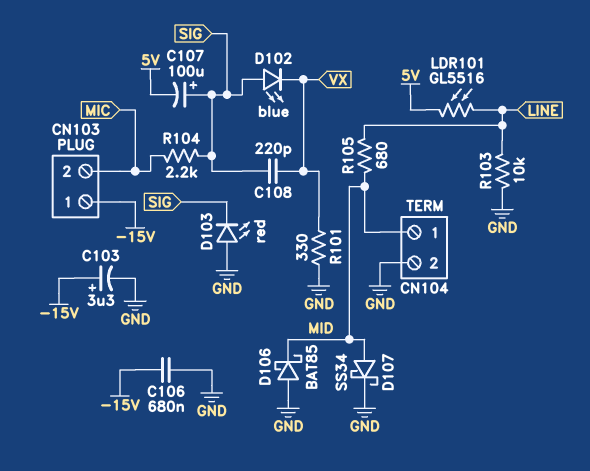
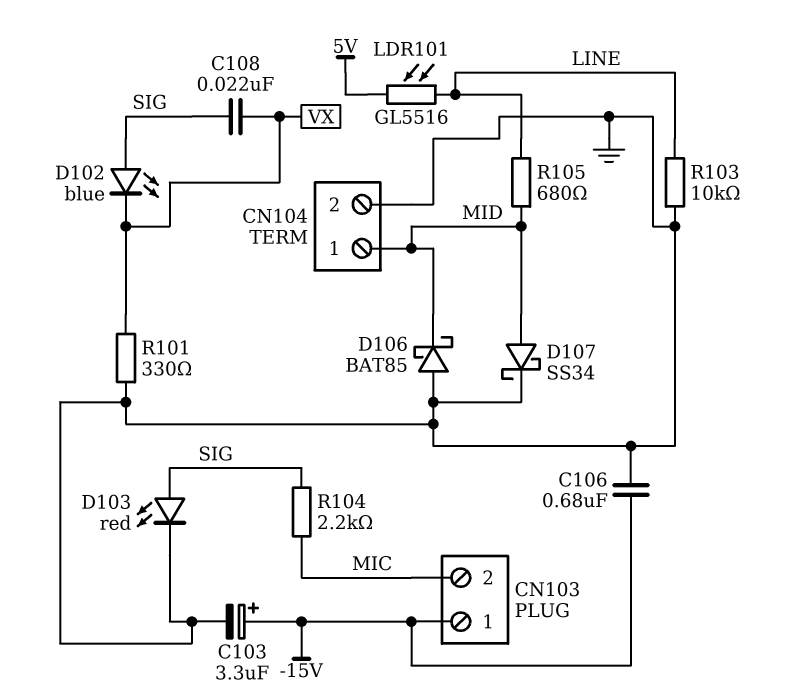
C107: 100uF (plus SIG, minus 5V) -> none
C108: 220pF (SIG, VX) -> 22nF (SIG, VX)
D103: LED red (A GND, K SIG) -> LED red (A SIG, K GND)

